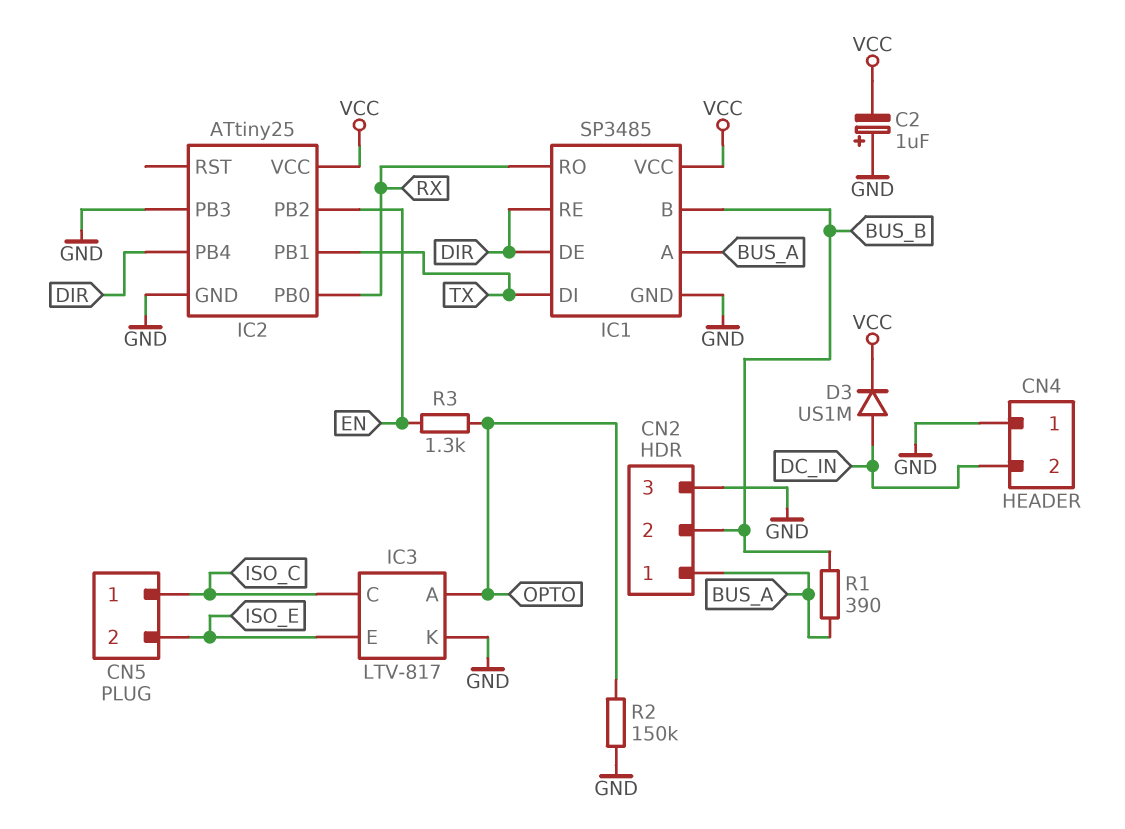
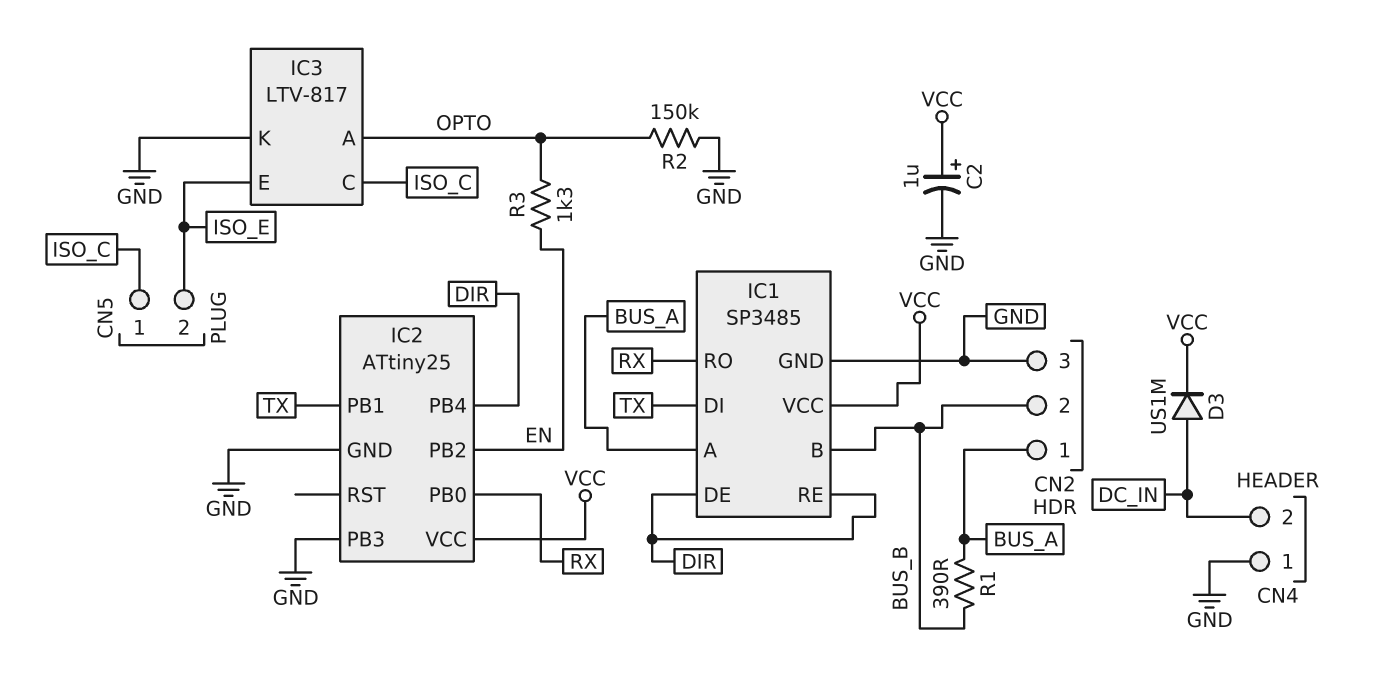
C2: 1uF (plus GND, minus VCC) -> 1uF (plus VCC, minus GND)

